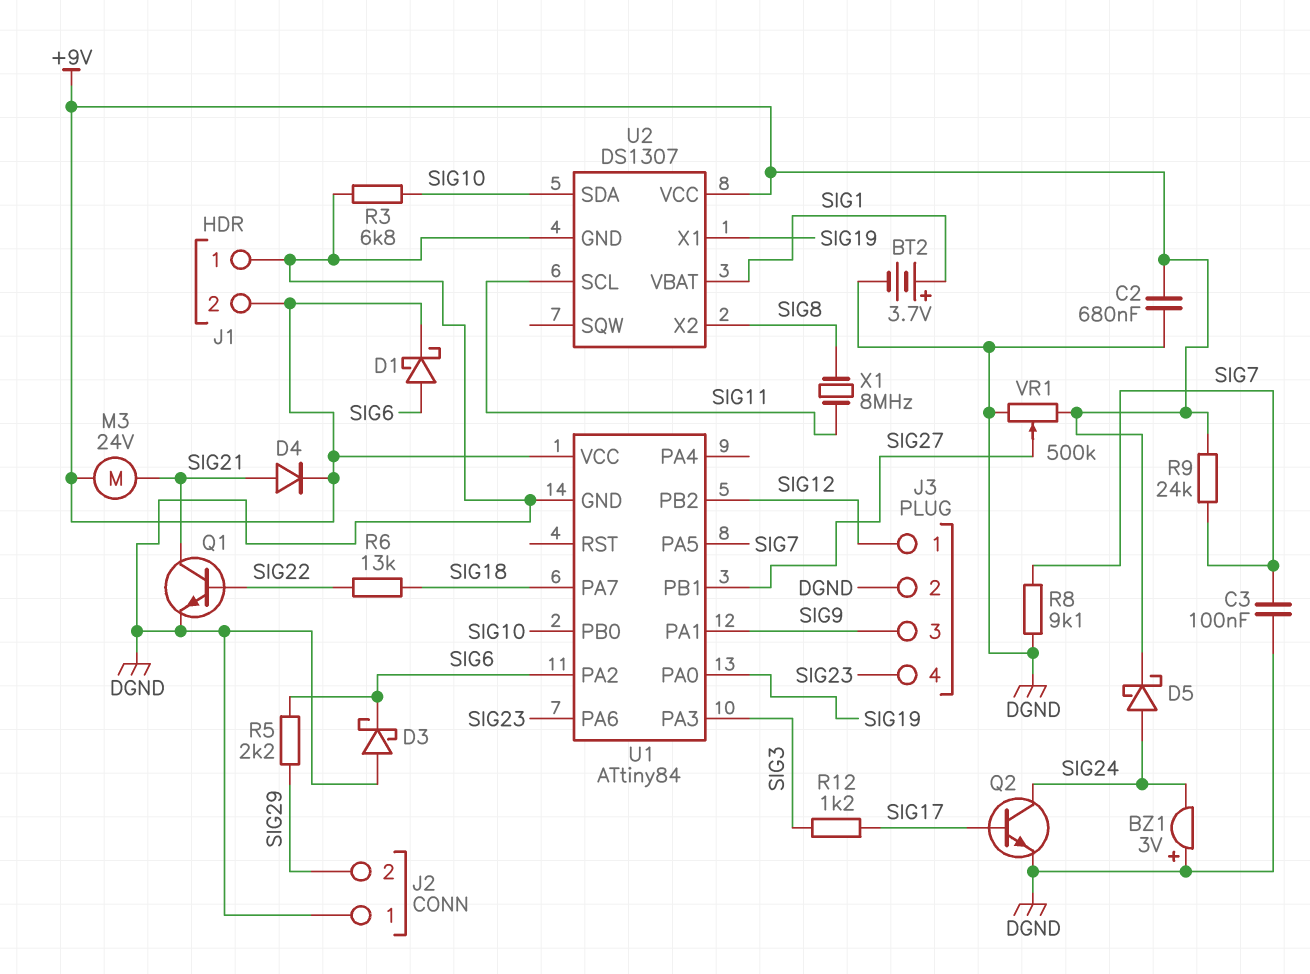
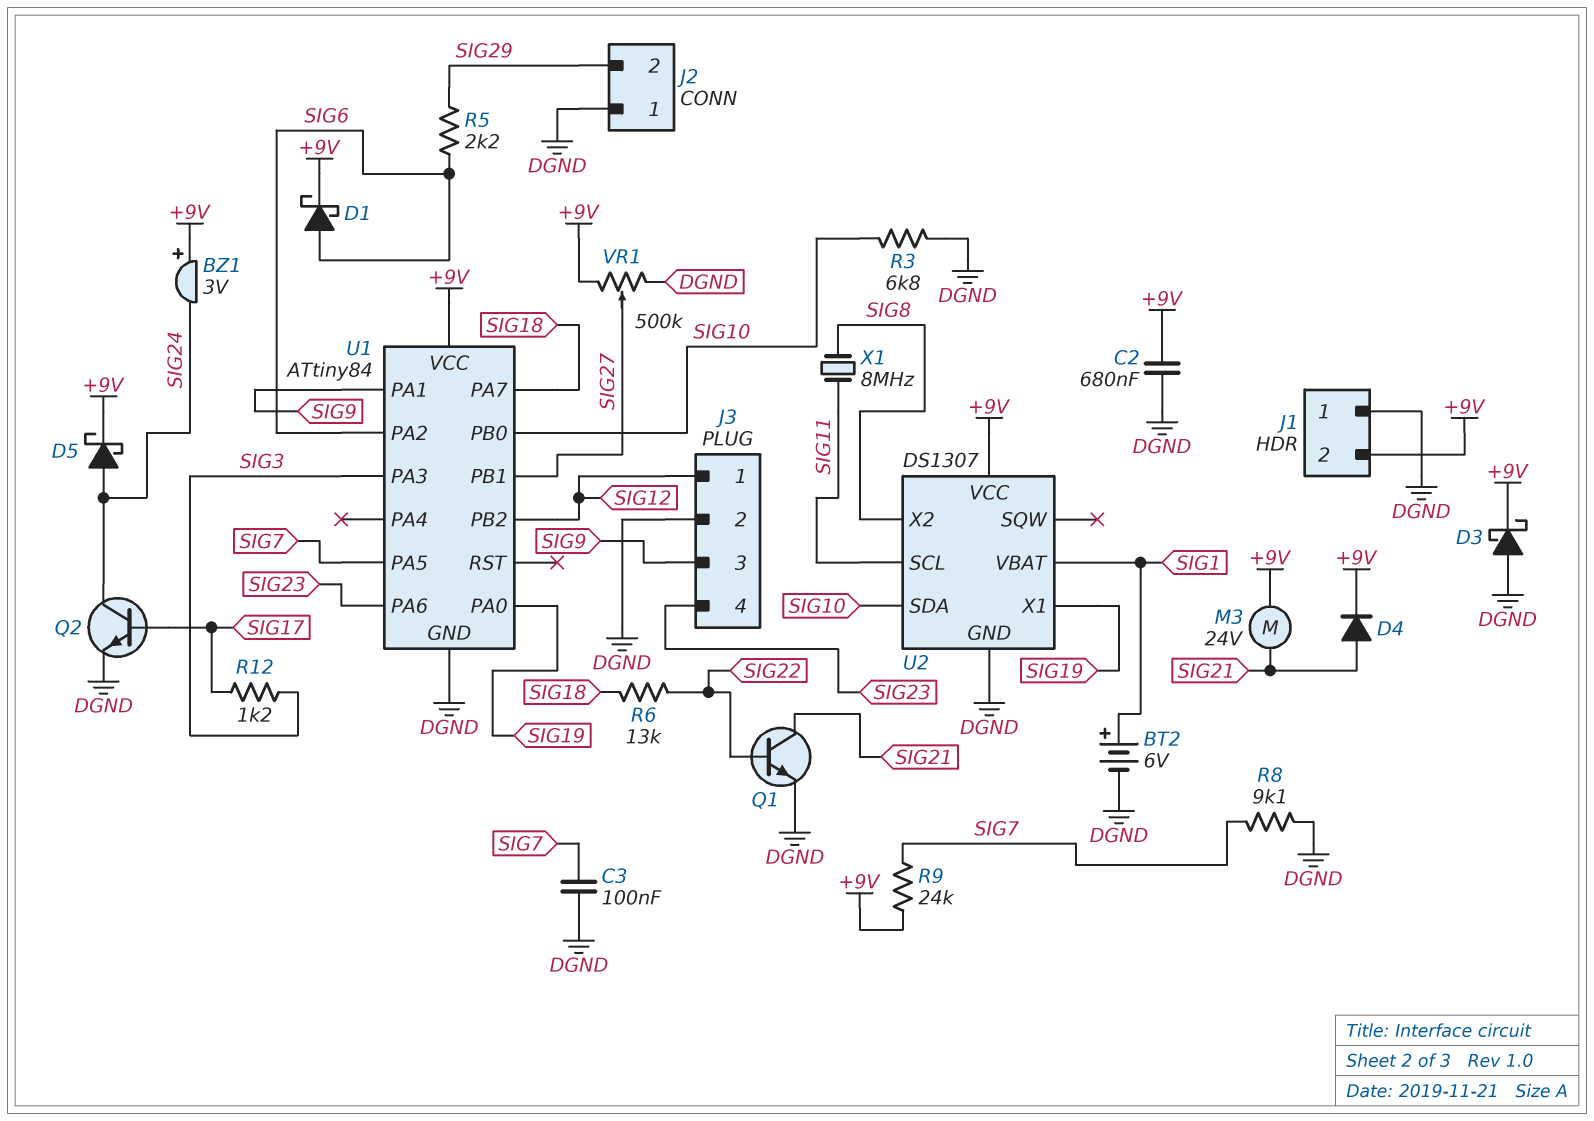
BT2: 3.7V (plus SIG1, minus DGND) -> 6V (plus SIG1, minus DGND)
BZ1: buzzer 3V (plus DGND, minus SIG24) -> buzzer 3V (plus +9V, minus SIG24)
D3: schottky (A DGND, K SIG6) -> schottky (A DGND, K +9V)

